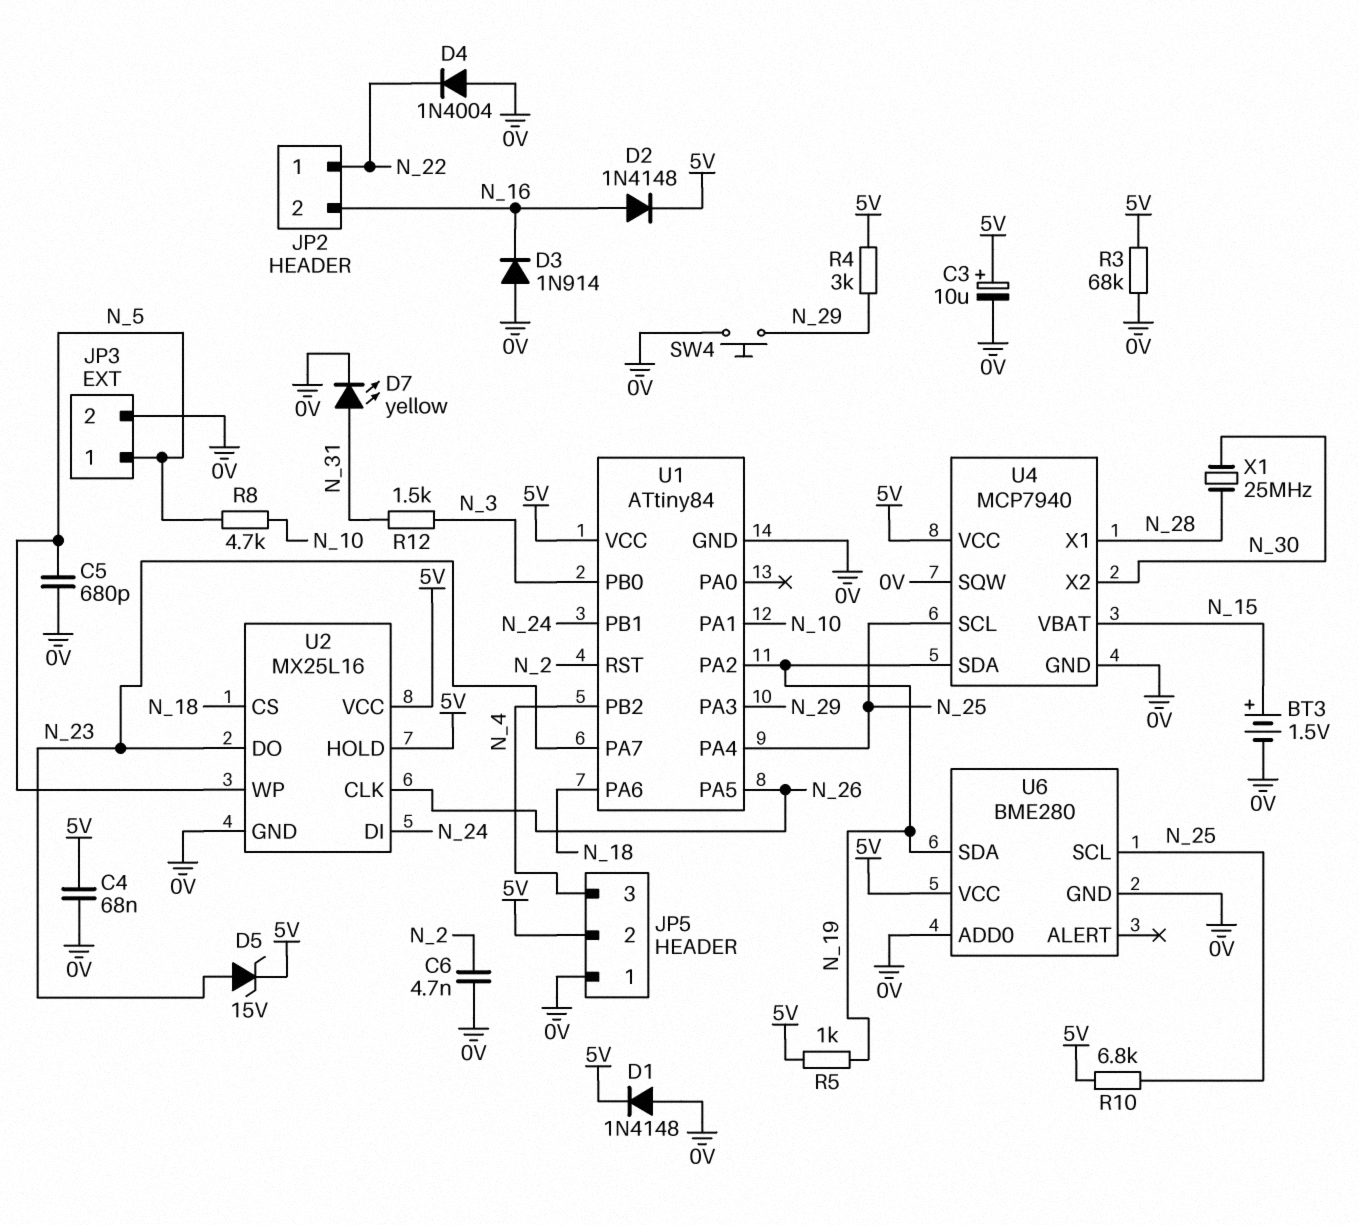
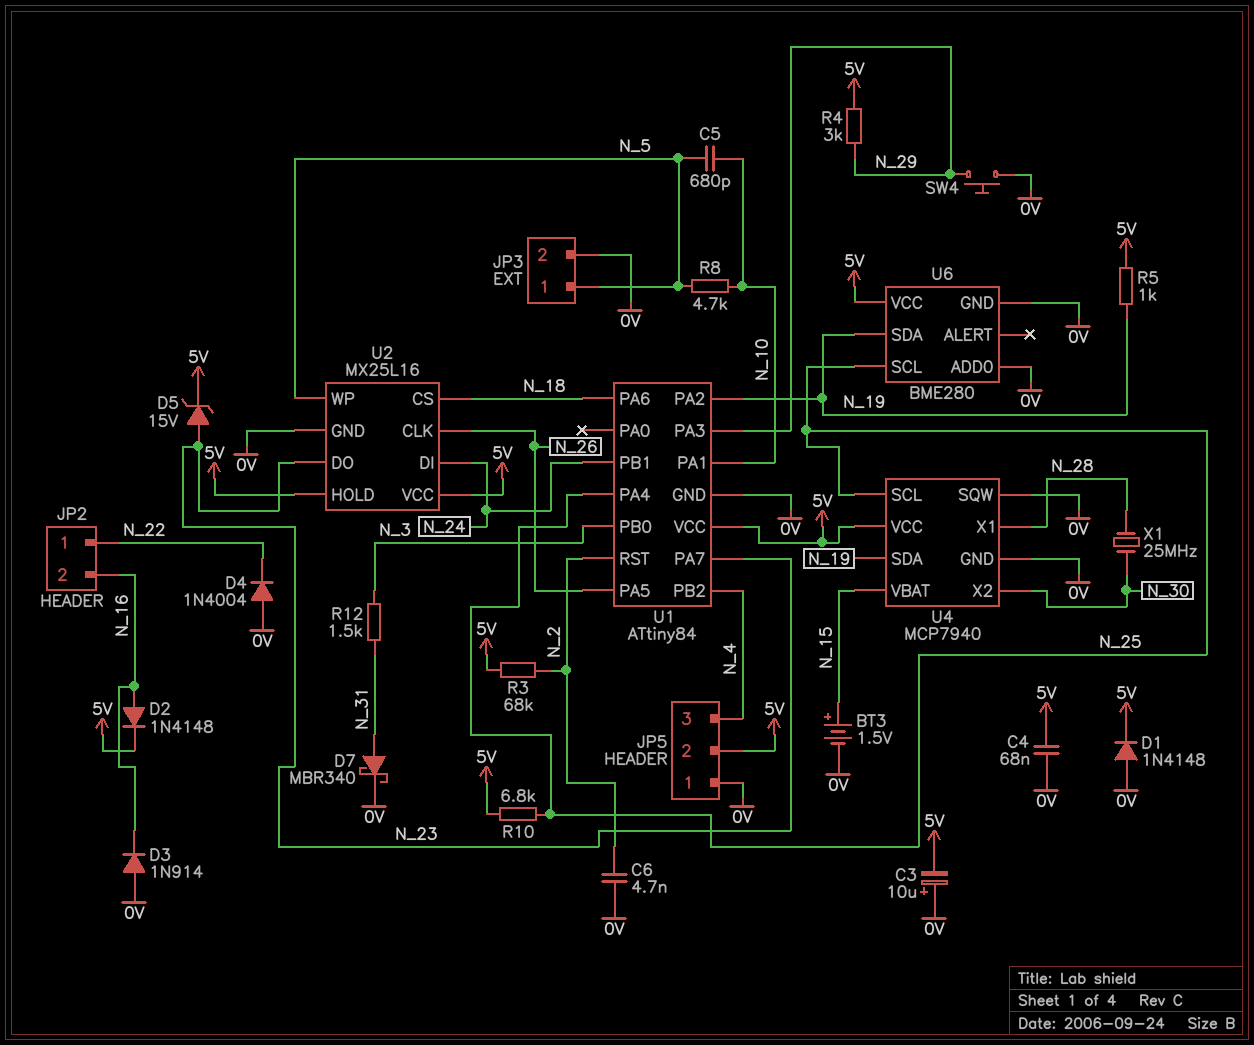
C3: 10uF (plus 5V, minus 0V) -> 10uF (plus 0V, minus 5V)
C5: 680pF (0V, N_5) -> 680pF (N_5, N_10)
D7: LED yellow (A N_31, K 0V) -> schottky MBR340 (A N_31, K 0V)
R3: 68k (0V, 5V) -> 68k (5V, N_2)

